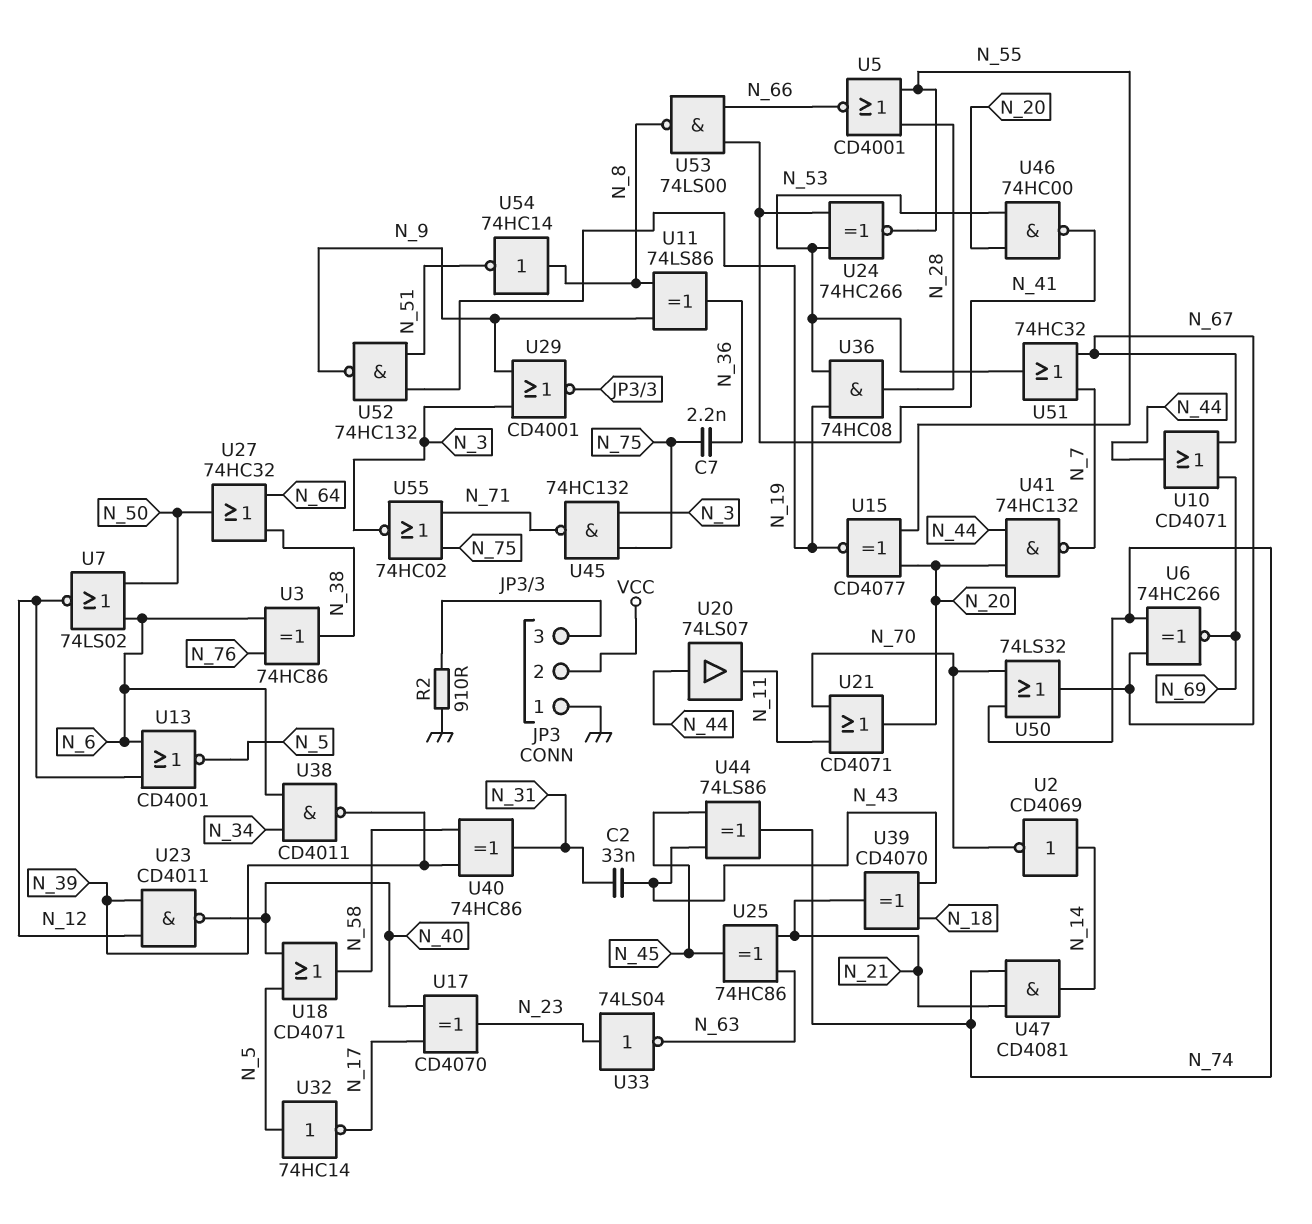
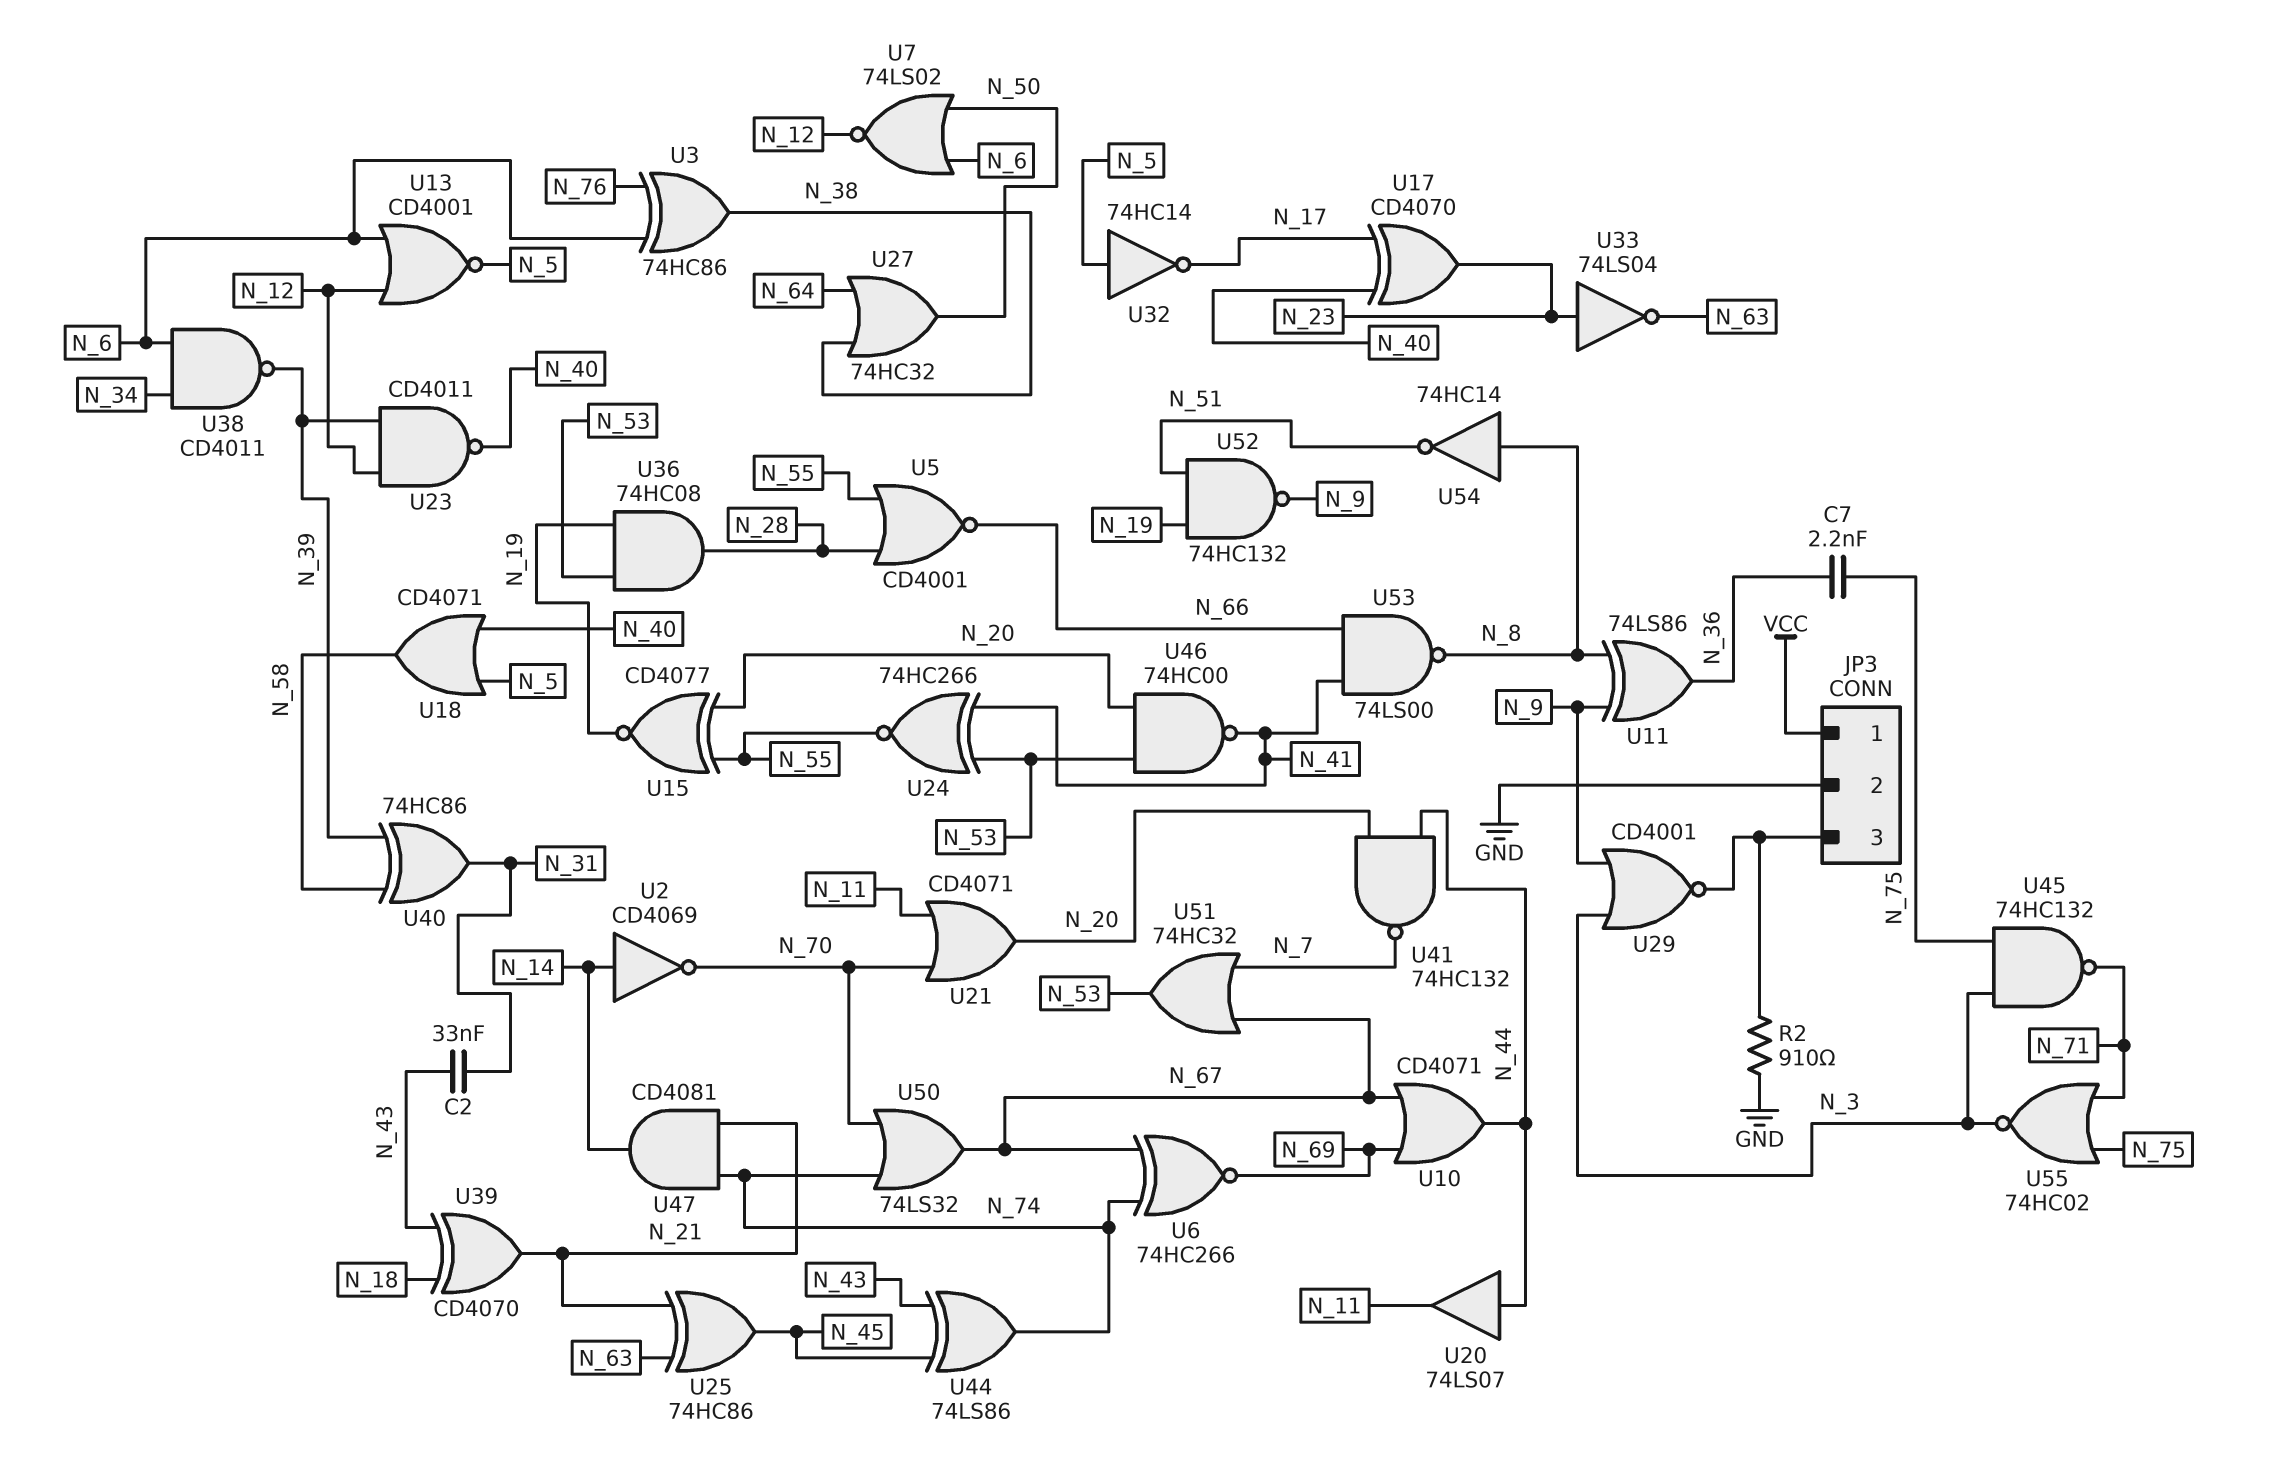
JP3 pin 1: GND -> VCC
JP3 pin 2: VCC -> GND

